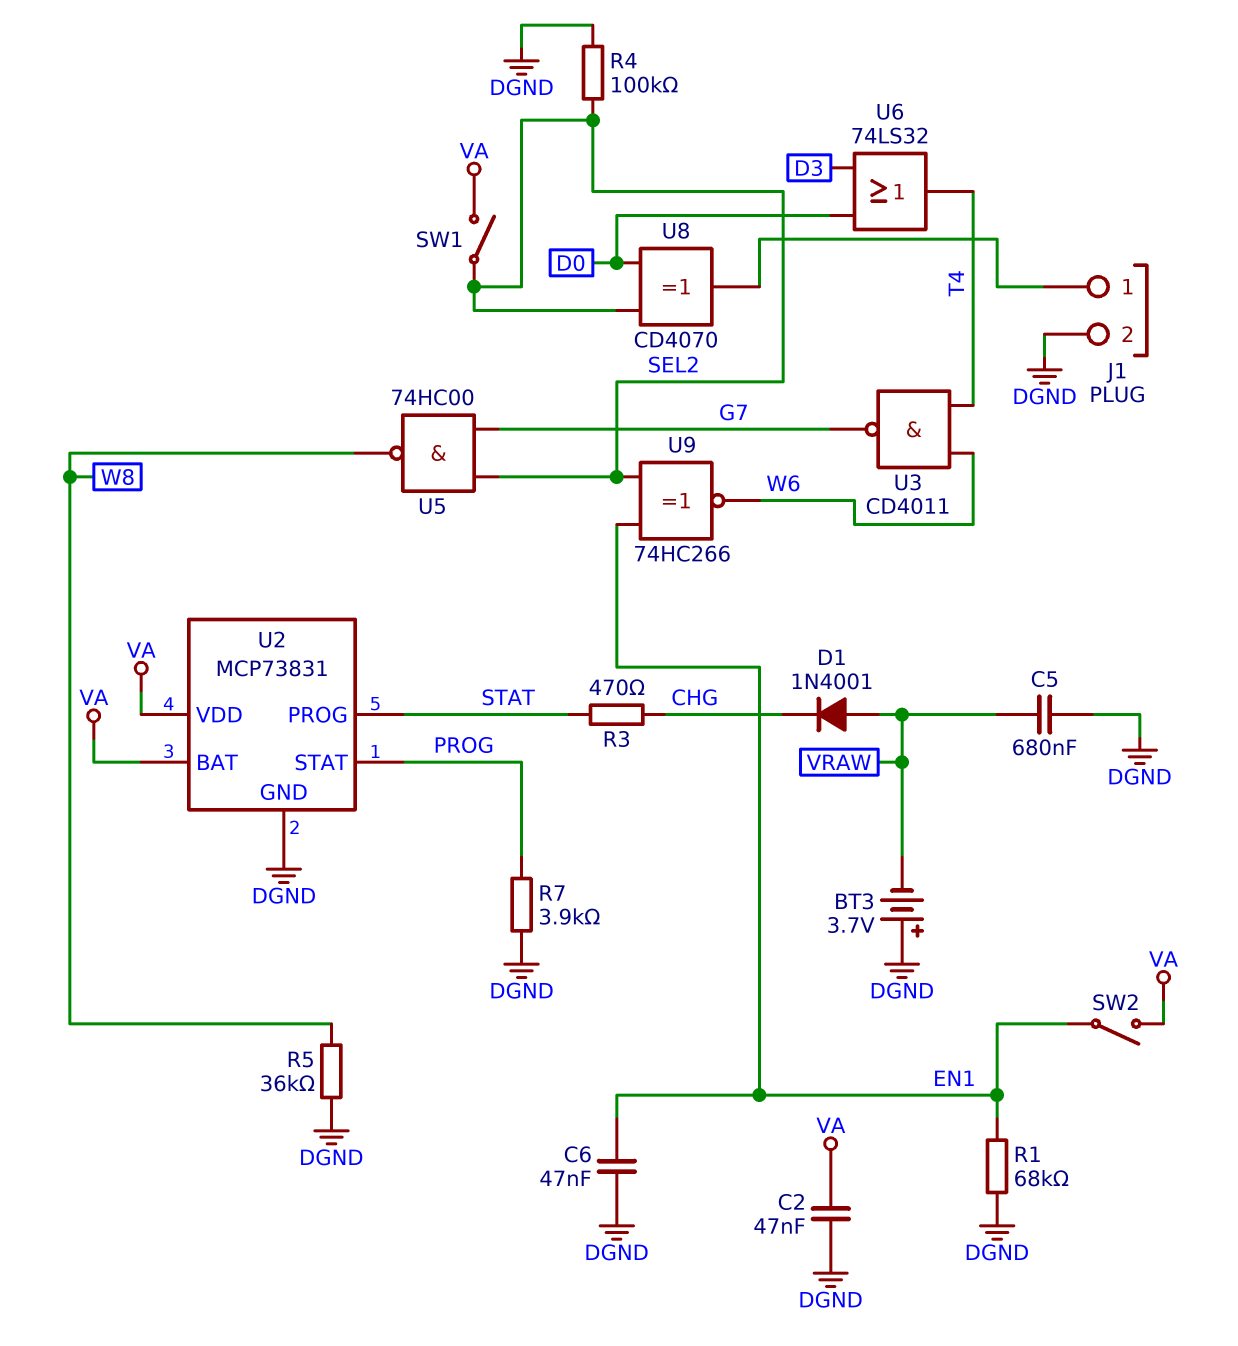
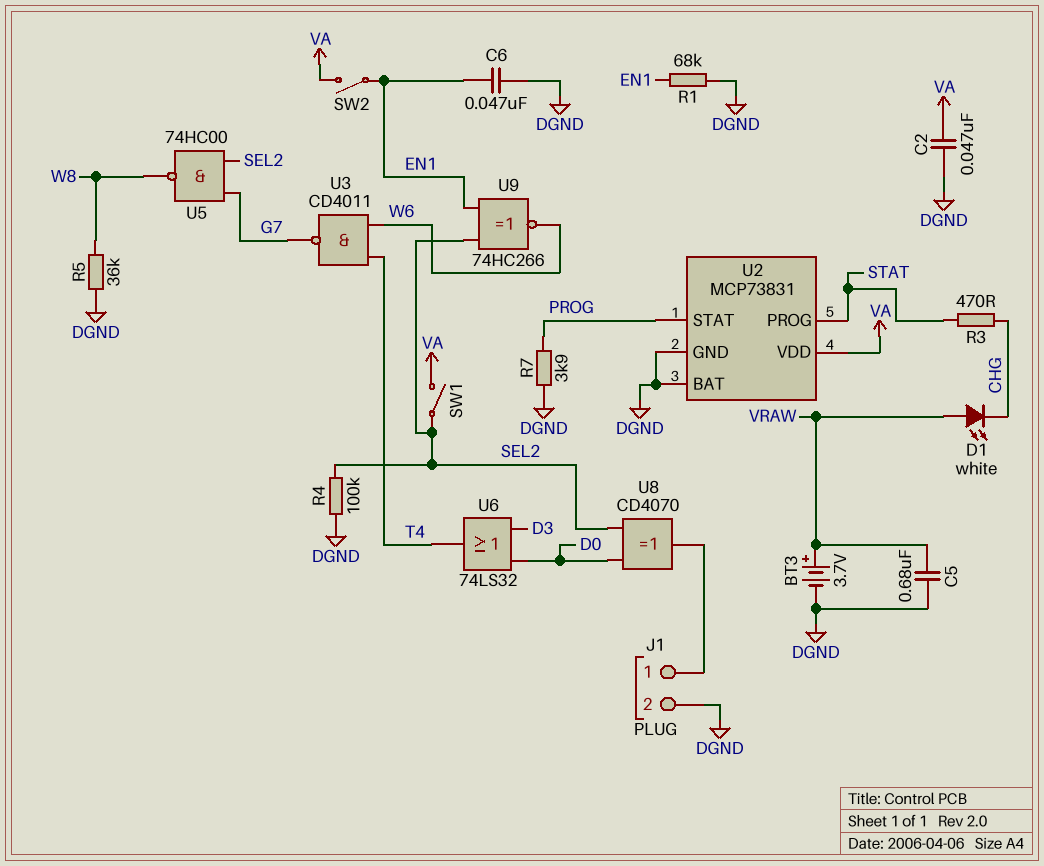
BT3: 3.7V (plus DGND, minus VRAW) -> 3.7V (plus VRAW, minus DGND)
D1: diode 1N4001 (A VRAW, K CHG) -> LED white (A VRAW, K CHG)
U2 pin BAT: VA -> DGND

